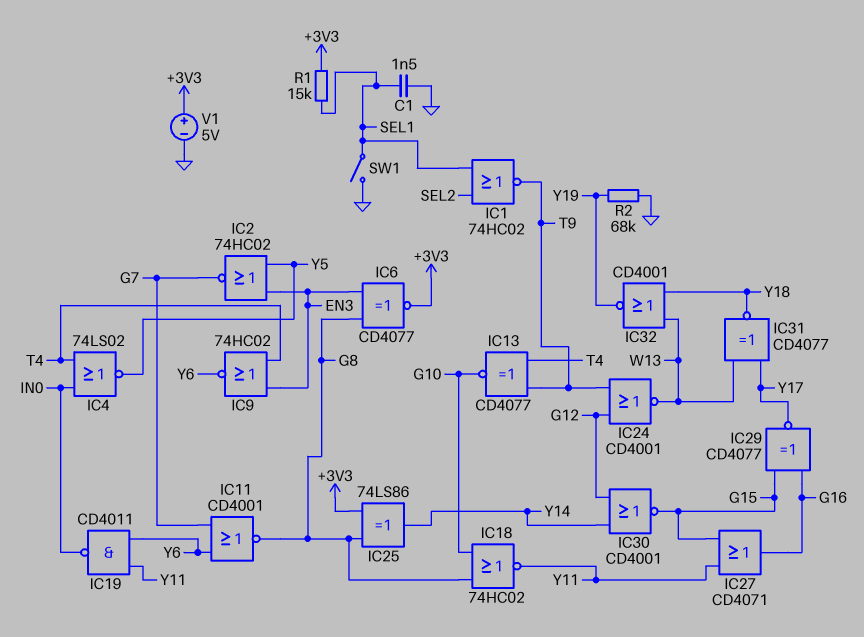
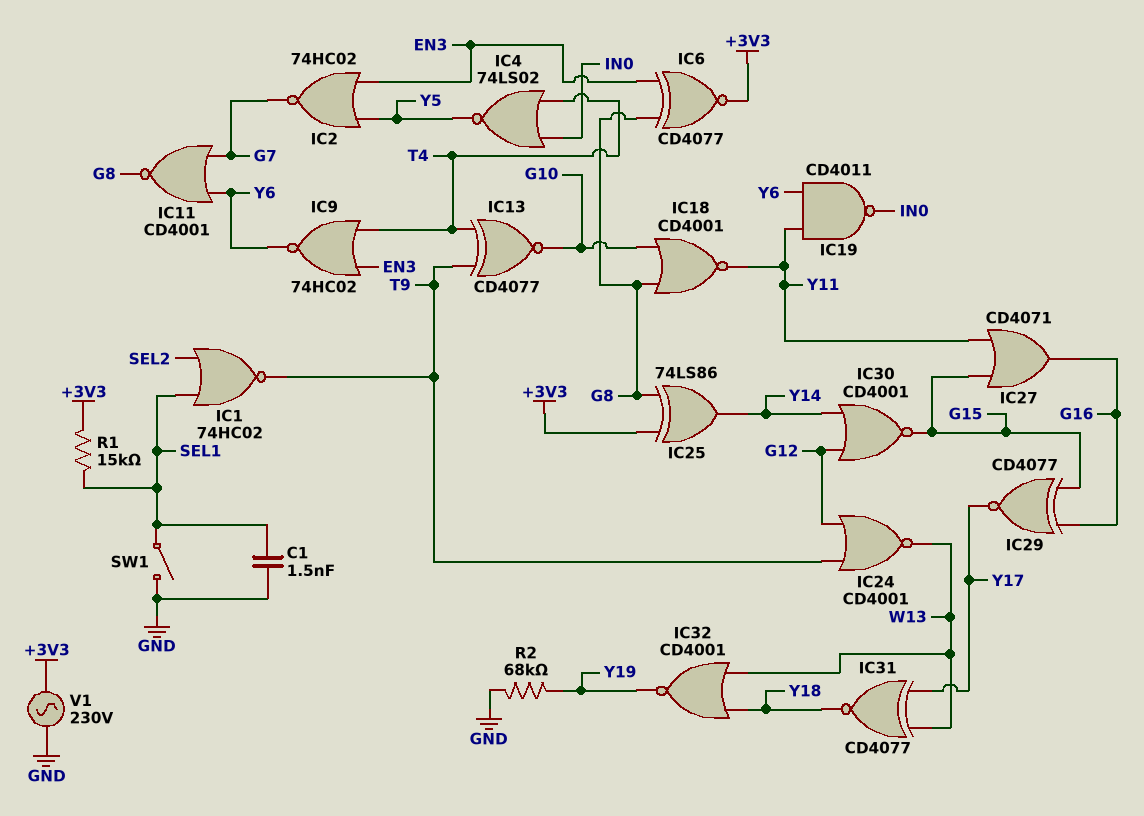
IC18: NOR 74HC02 (in G8, in G10, out Y11) -> NOR CD4001 (in G8, in G10, out Y11)
V1: 5V (plus +3V3, minus GND) -> AC 230V (+3V3, GND)

